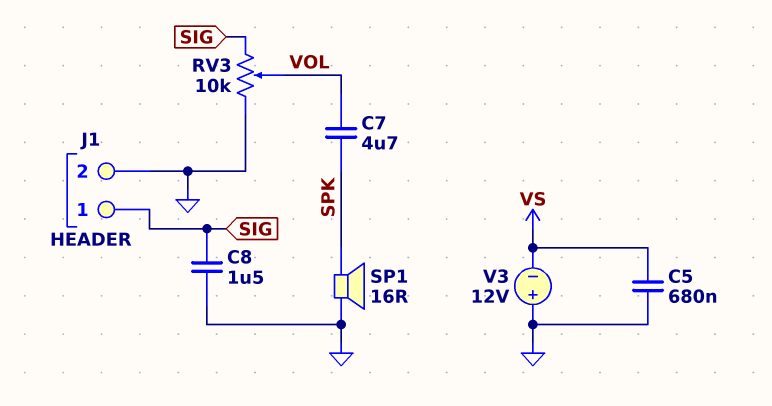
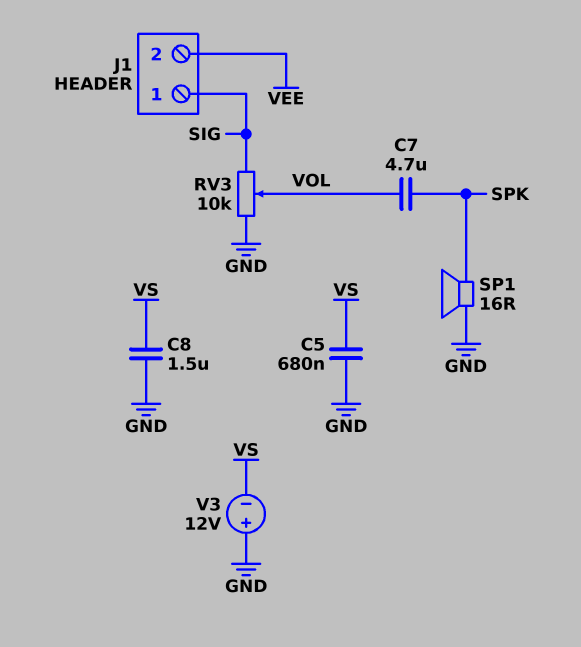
C8: 1.5uF (GND, SIG) -> 1.5uF (GND, VS)
J1 pin 2: GND -> VEE

